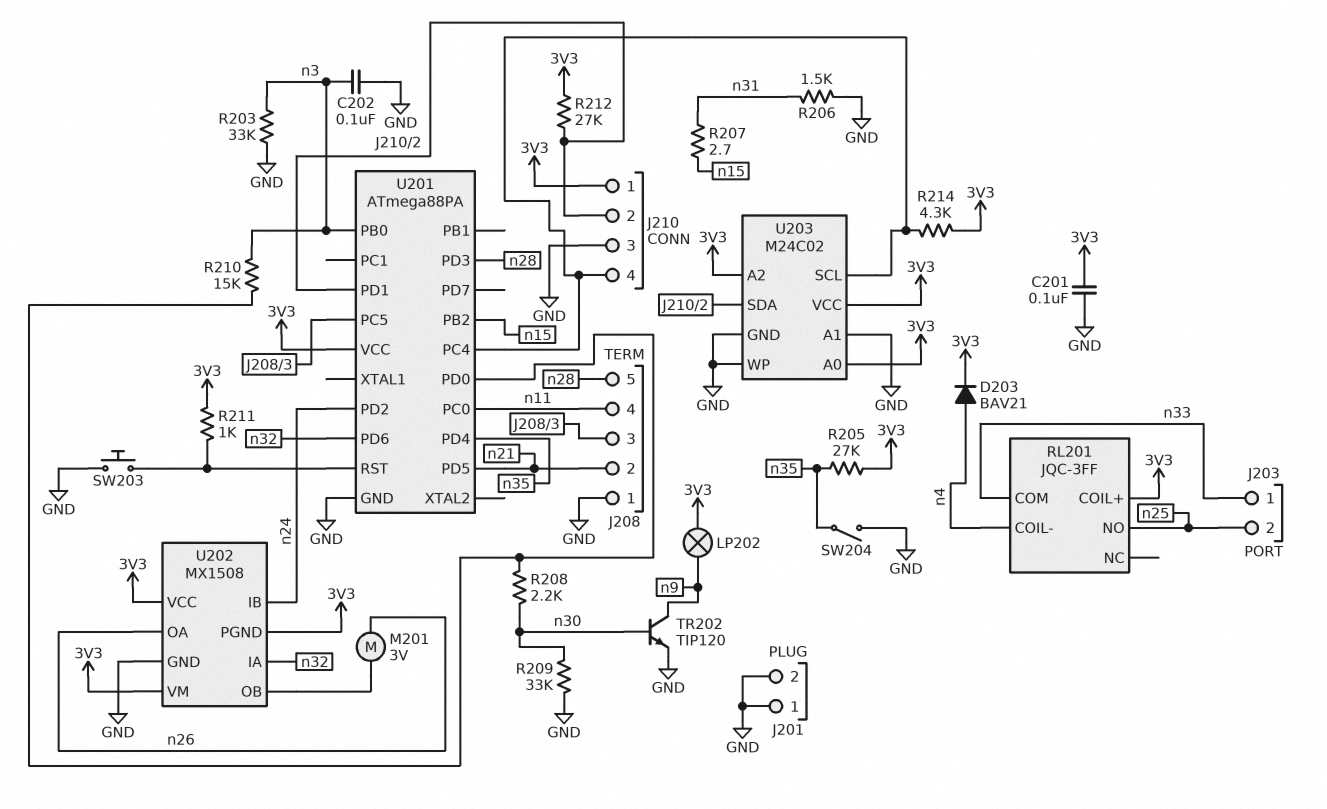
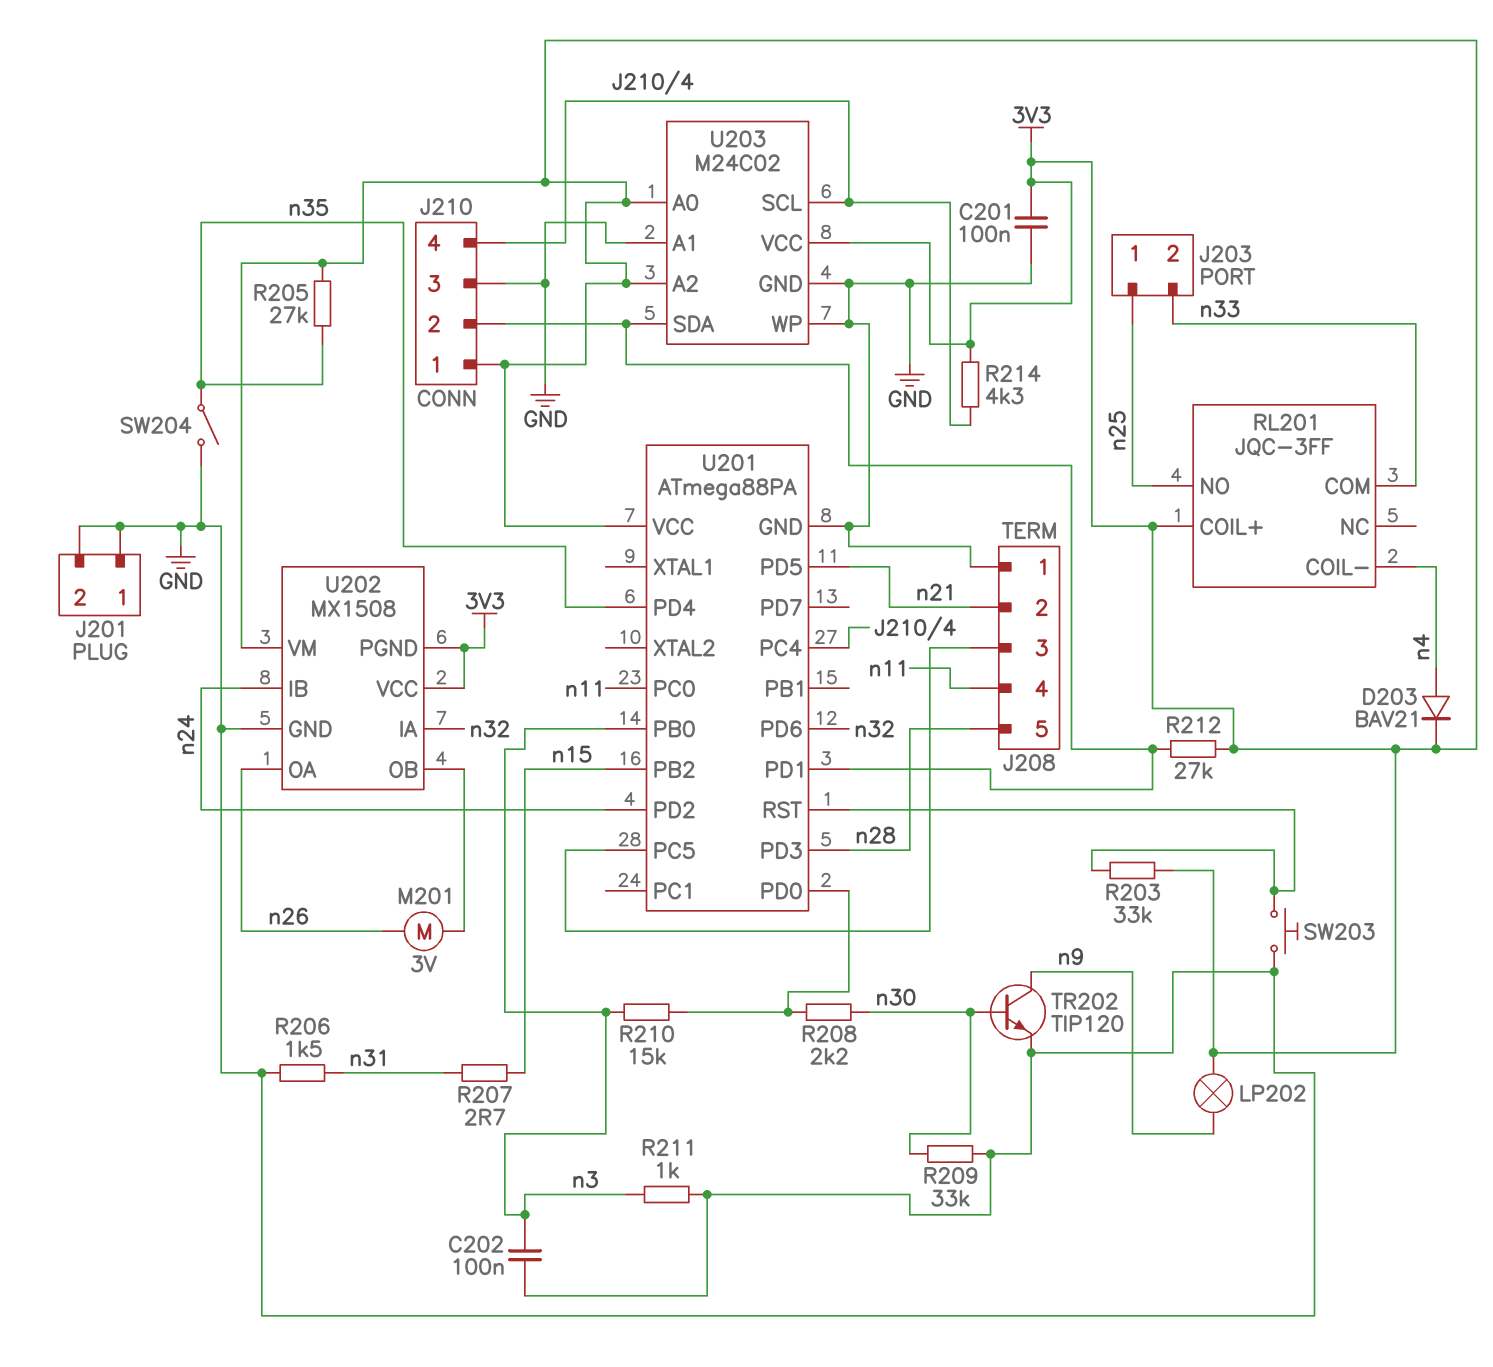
J203 pin 1: n33 -> n25
J203 pin 2: n25 -> n33
R203: 33k (GND, n3) -> 33k (3V3, U201/RST)
R211: 1k (3V3, U201/RST) -> 1k (GND, n3)

